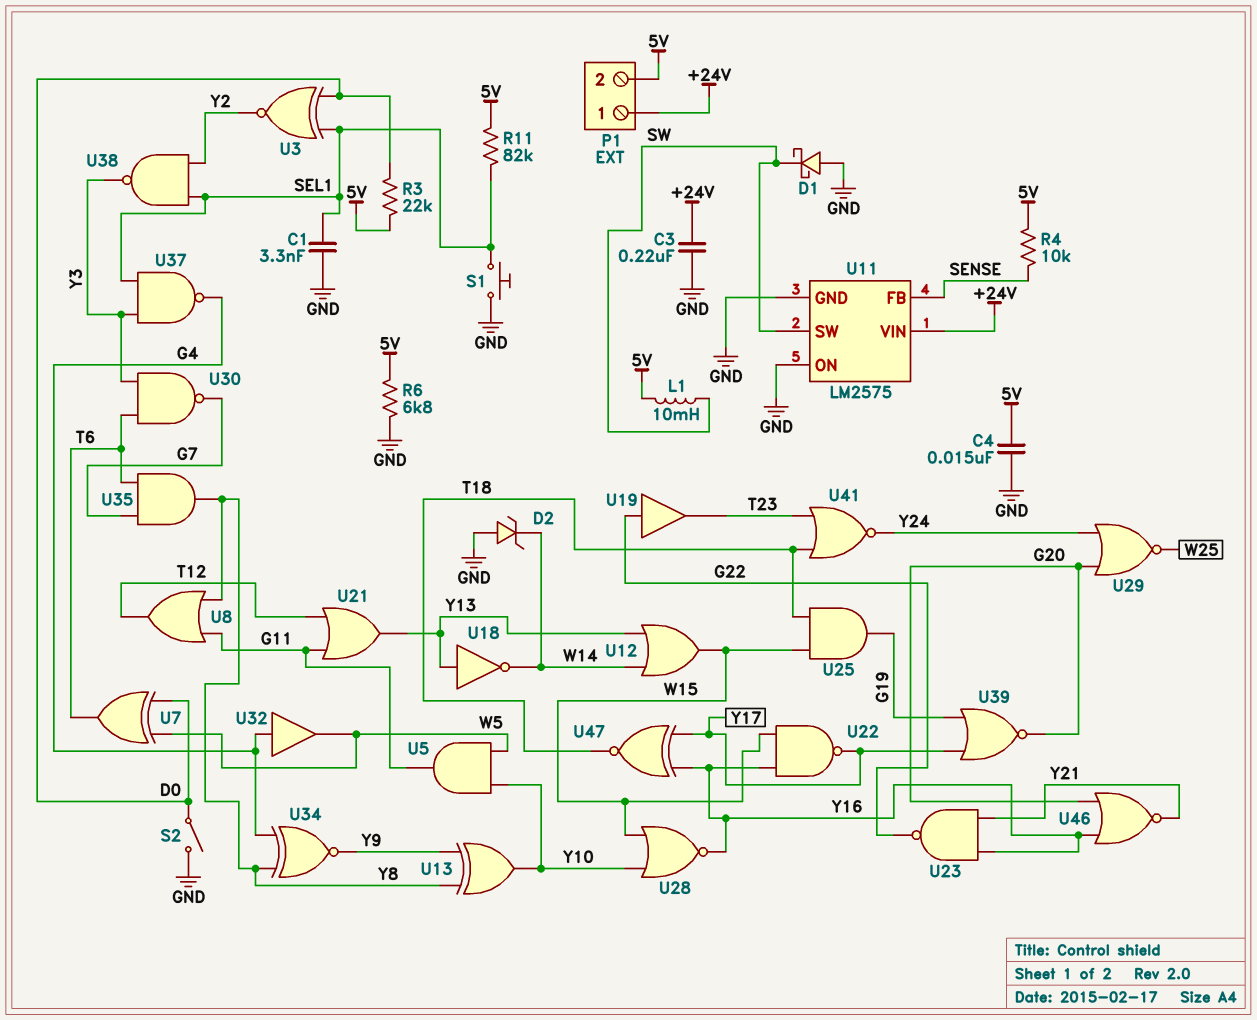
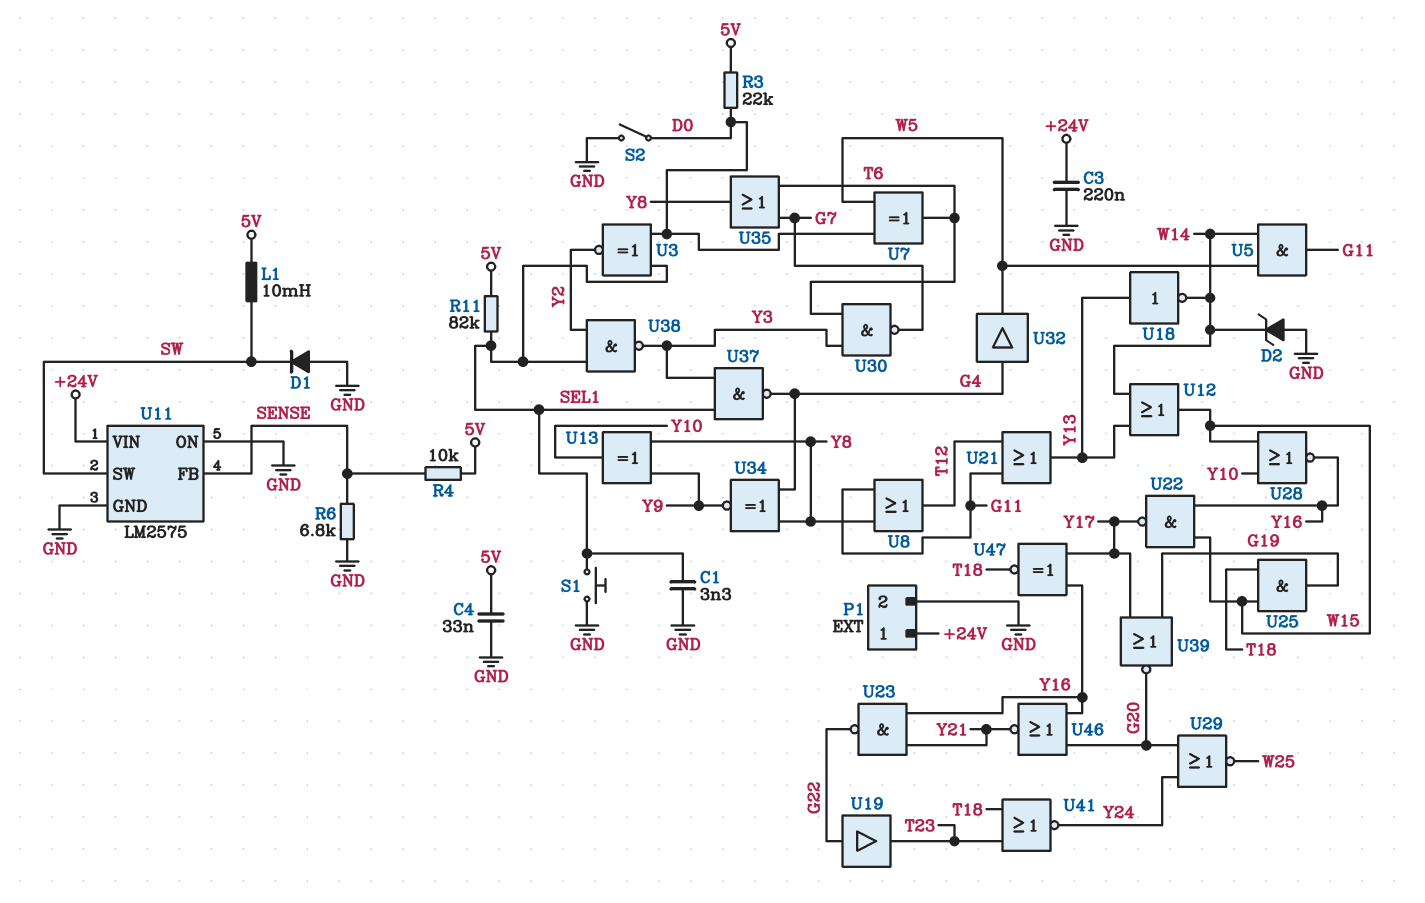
C4: 15nF (5V, GND) -> 33nF (5V, GND)
D1: schottky (A GND, K SW) -> diode (A GND, K SW)
P1 pin 2: 5V -> GND
R6: 6.8k (5V, GND) -> 6.8k (GND, SENSE)
U5: AND (in W5, in Y10, out G11) -> AND (in W5, in W14, out G11)
U35: AND (in G7, in T6, out Y8) -> OR (in G7, in T6, out Y8)

